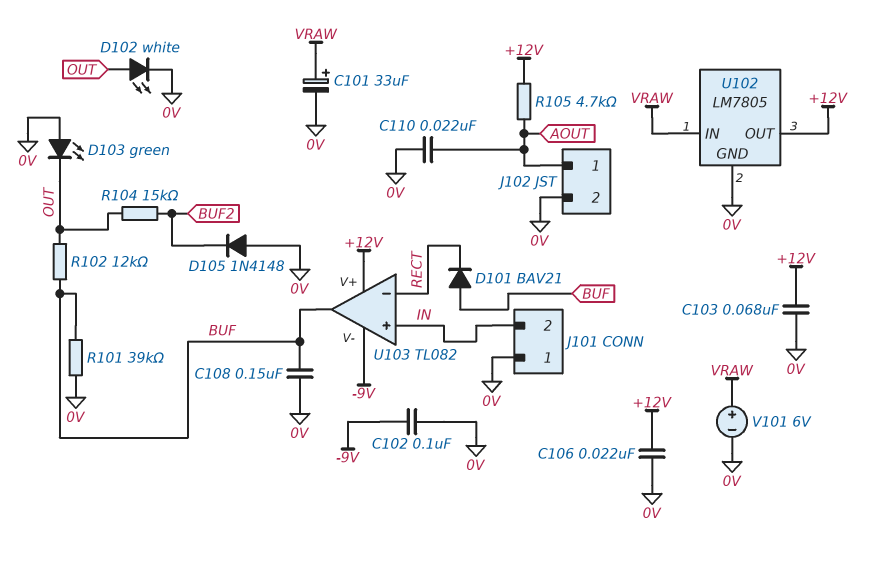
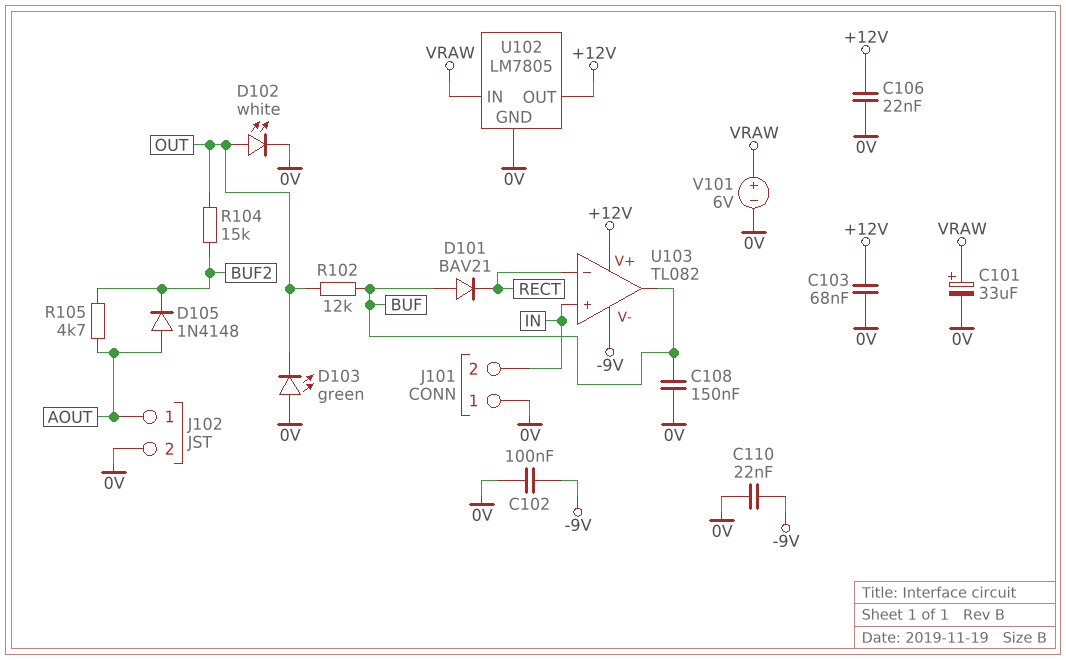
C110: 22nF (0V, AOUT) -> 22nF (-9V, 0V)
D105: diode 1N4148 (A 0V, K BUF2) -> diode 1N4148 (A AOUT, K BUF2)
R101: 39k (0V, BUF) -> none
R105: 4.7k (+12V, AOUT) -> 4.7k (AOUT, BUF2)

